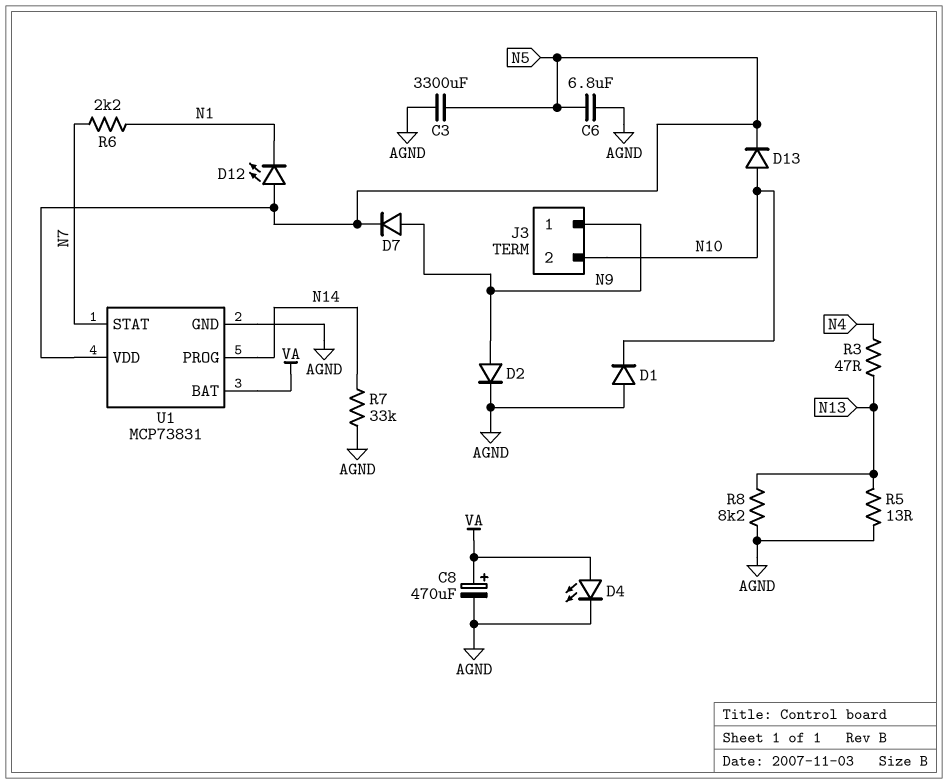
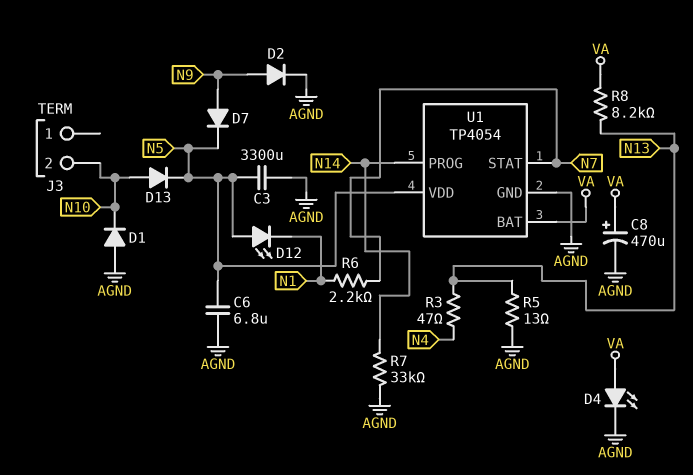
J3 pin 1: N9 -> none
R8: 8.2k (AGND, N13) -> 8.2k (N13, VA)
U1: MCP73831 -> TP4054

